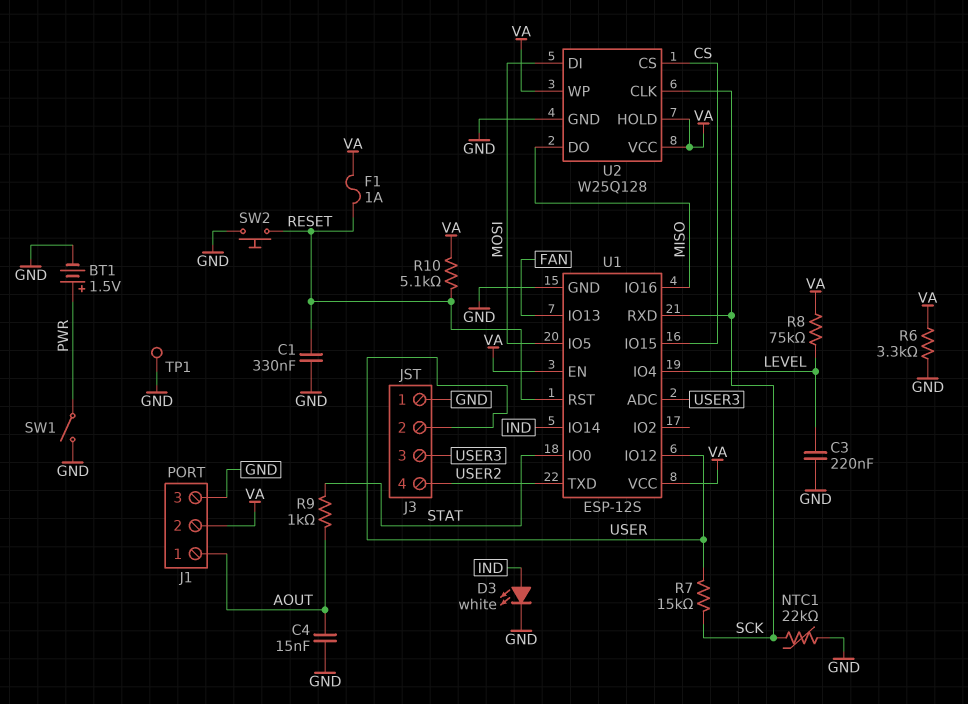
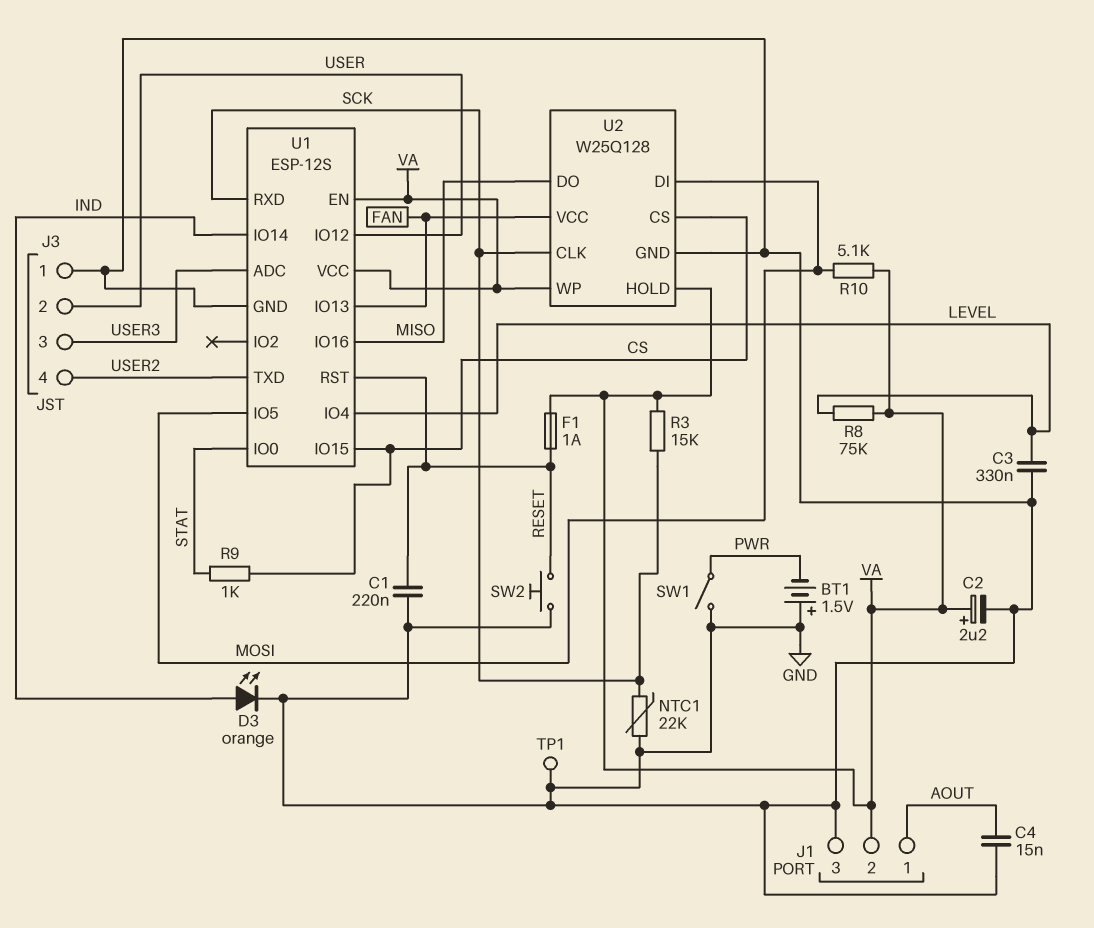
BT1: 1.5V (plus PWR, minus GND) -> 1.5V (plus GND, minus PWR)
C1: 330nF (GND, RESET) -> 220nF (GND, RESET)
C2: none -> 2.2uF (plus VA, minus GND)
C3: 220nF (GND, LEVEL) -> 330nF (GND, LEVEL)
D3: LED white (A IND, K GND) -> LED orange (A IND, K GND)
R3: none -> 15k (SCK, VA)
R6: 3.3k (GND, VA) -> none
R7: 15k (SCK, USER) -> none
R9: 1k (AOUT, STAT) -> 1k (CS, STAT)
R10: 5.1k (RESET, VA) -> 5.1k (MOSI, VA)
U2 pin VCC: VA -> FAN

